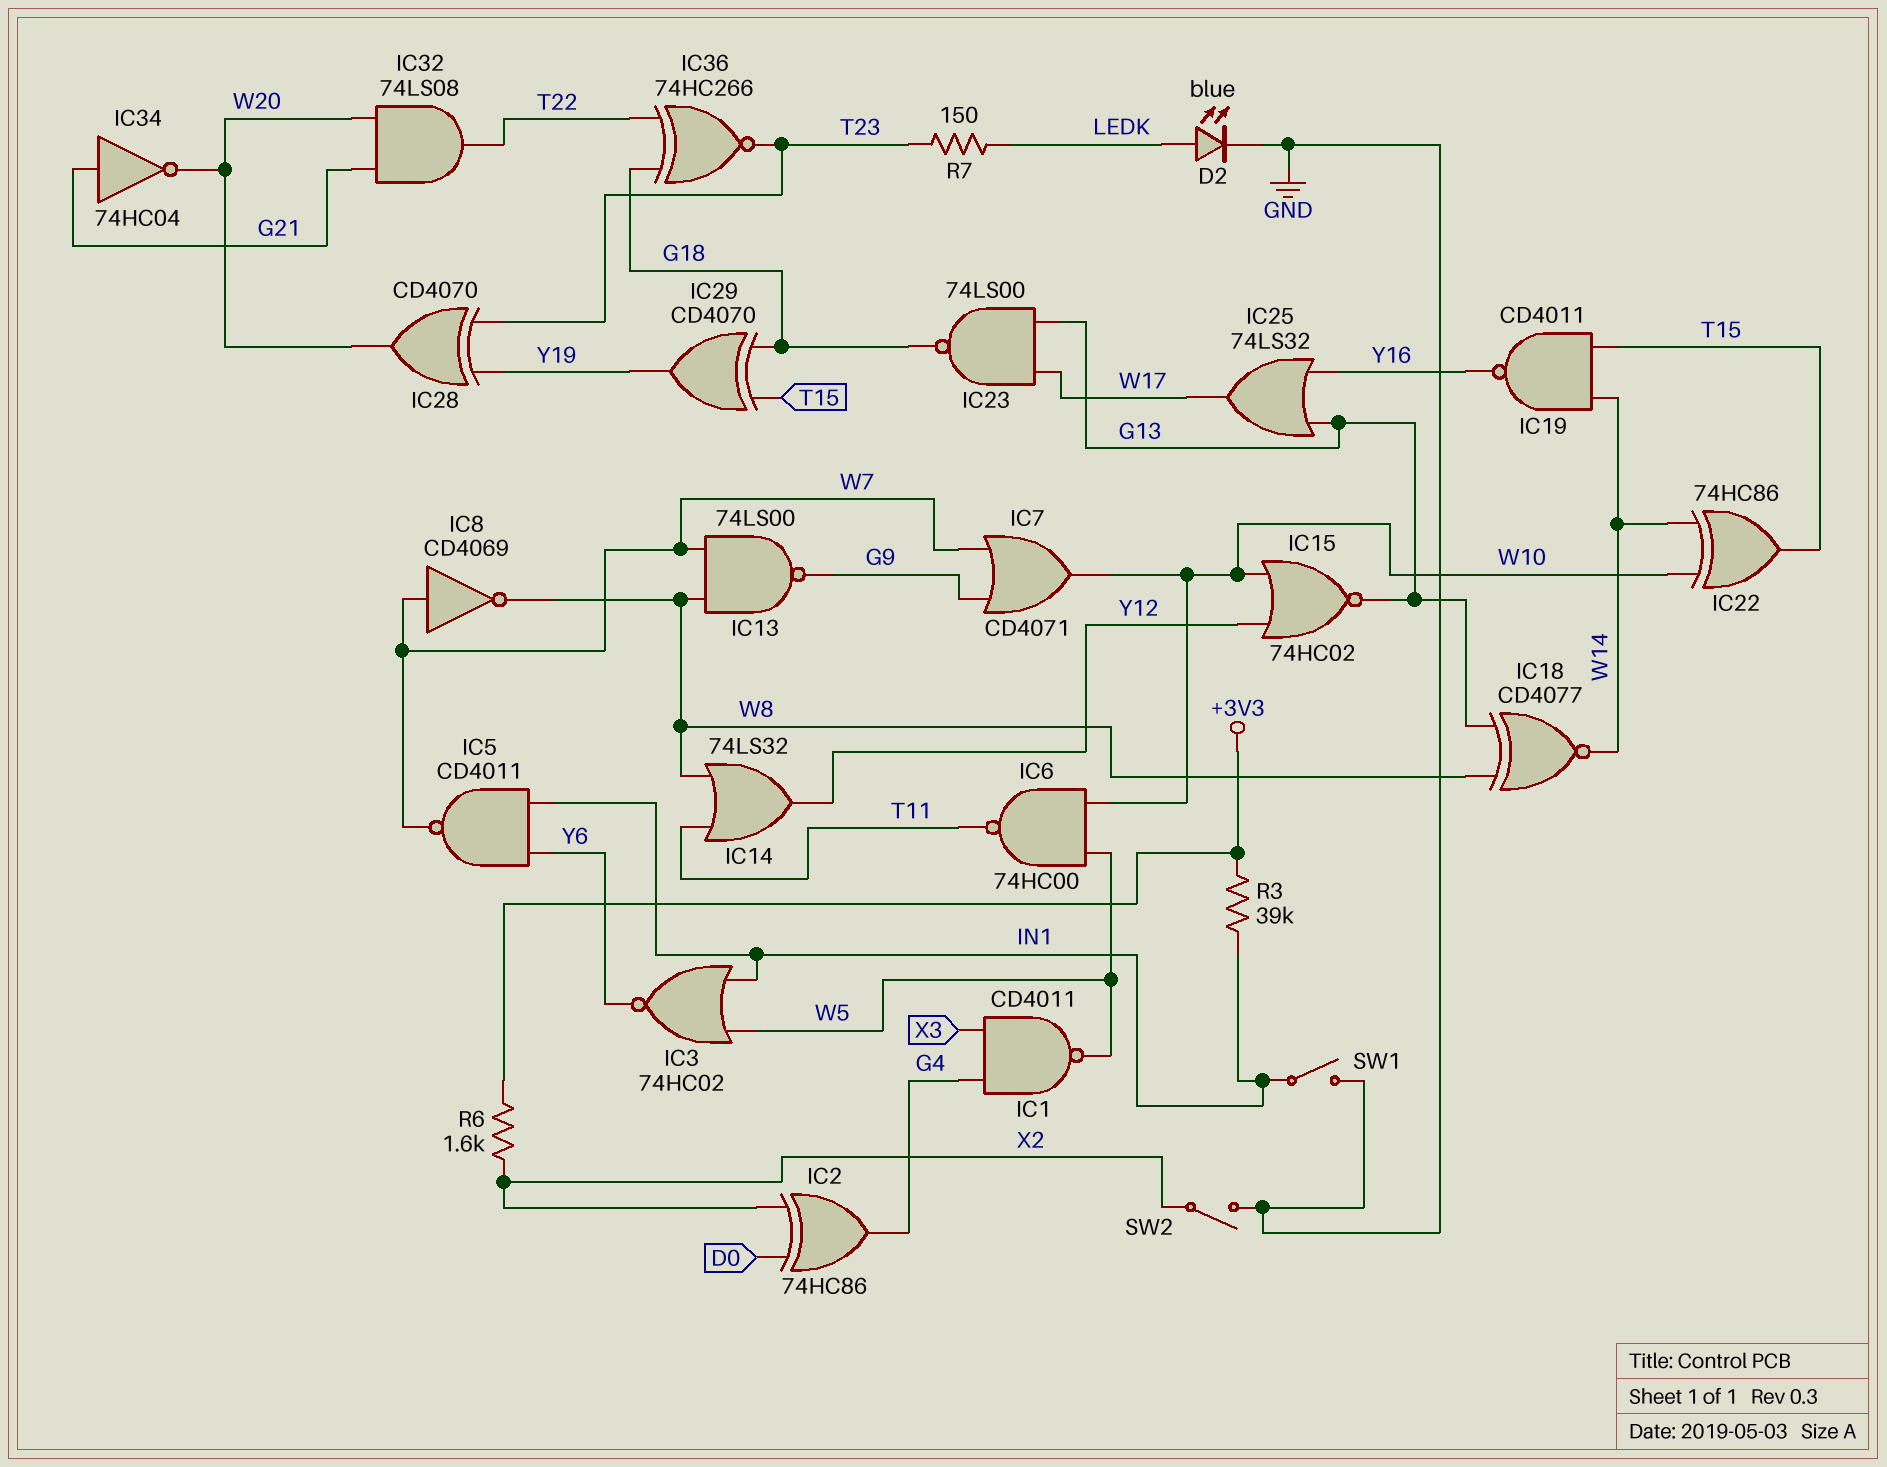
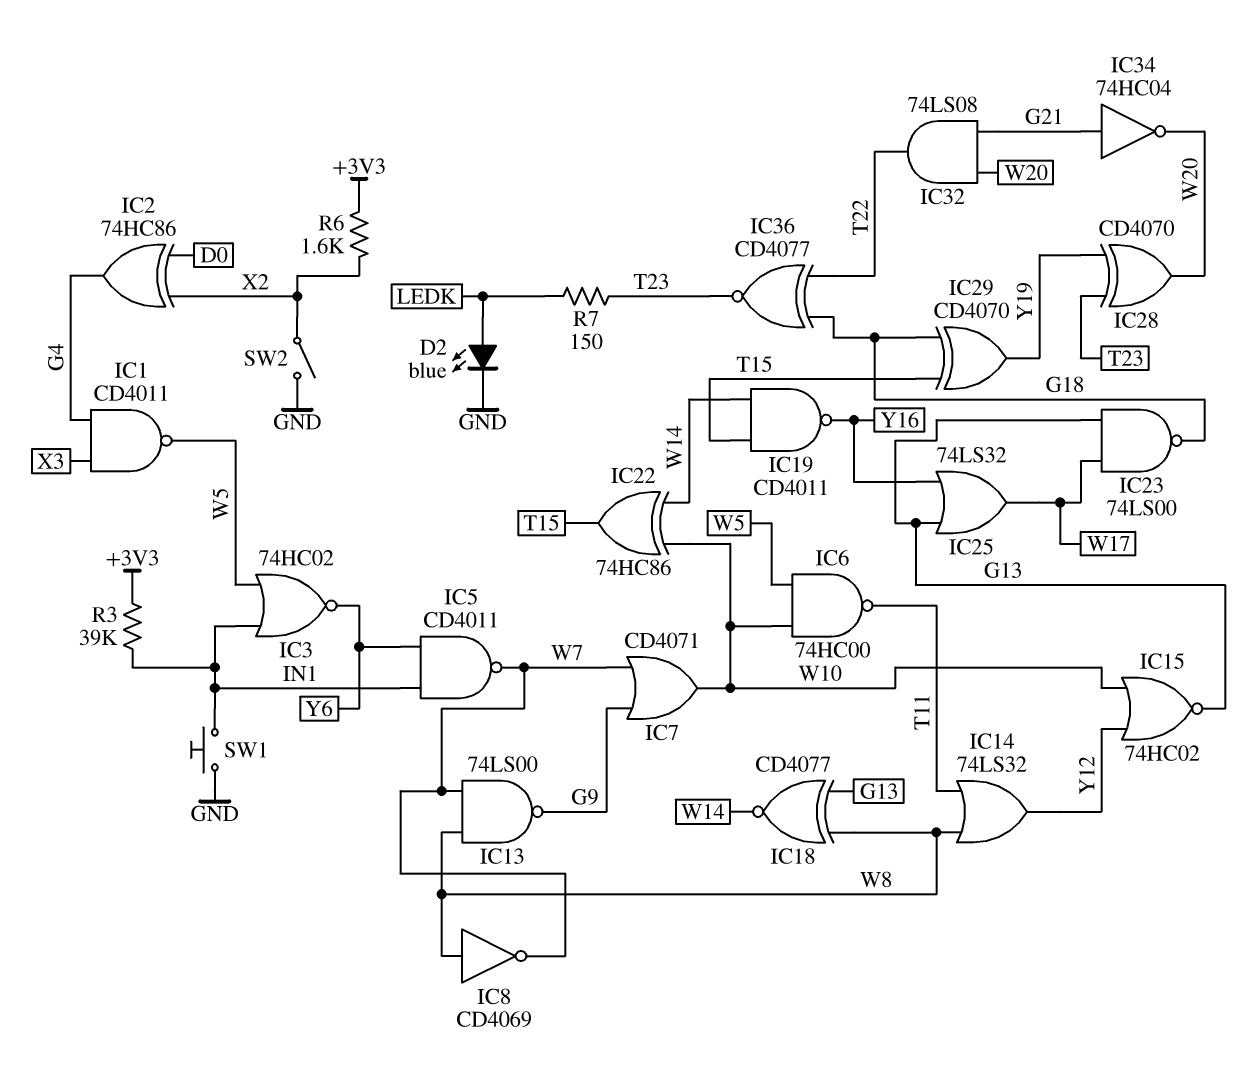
IC8: NOT CD4069 (in W7, out W8) -> NOT CD4069 (in W8, out W7)
IC36: XNOR 74HC266 (in G18, in T22, out T23) -> XNOR CD4077 (in G18, in T22, out T23)
SW1: switch (GND, IN1) -> button (GND, IN1)

